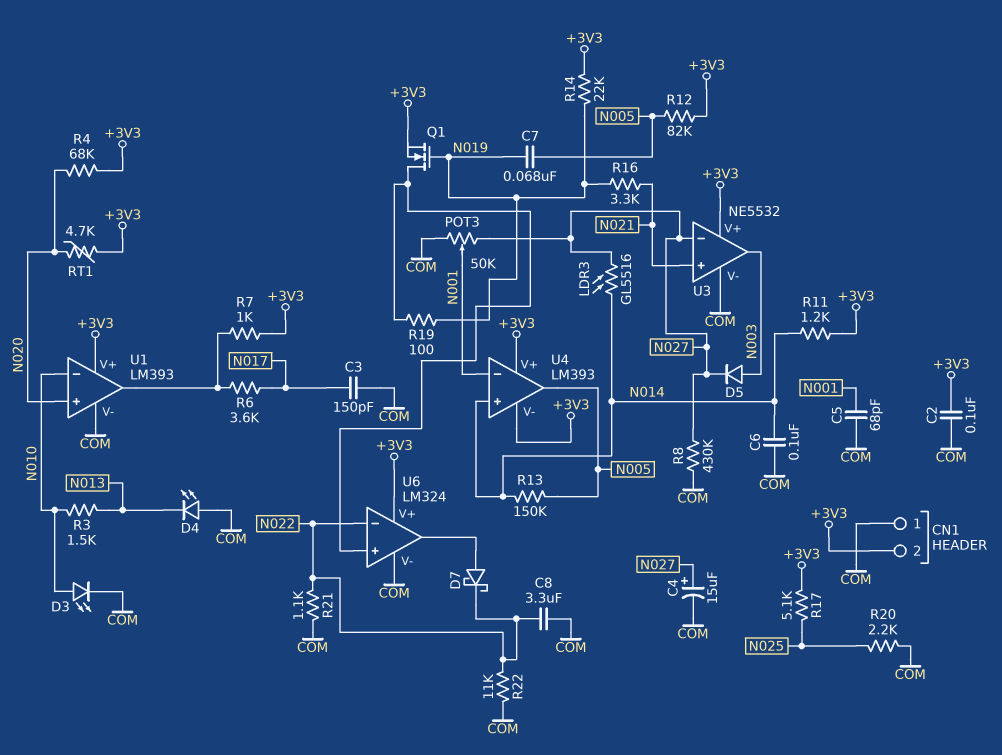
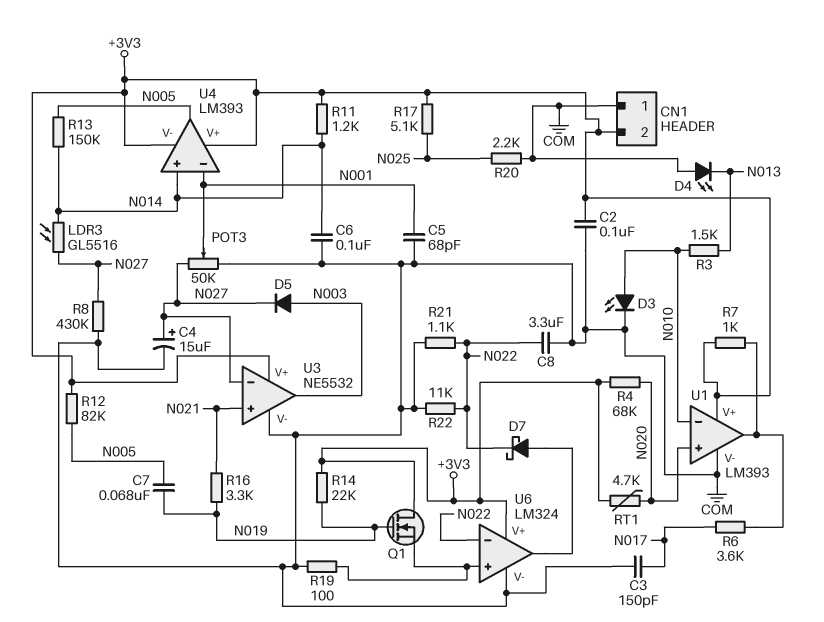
Q1: NMOS (G N019, D U6/in+, S +3V3) -> NMOS (G N019, D +3V3, S U6/in+)
R19: 100 (N019, U6/in+) -> 100 (COM, U6/in+)

